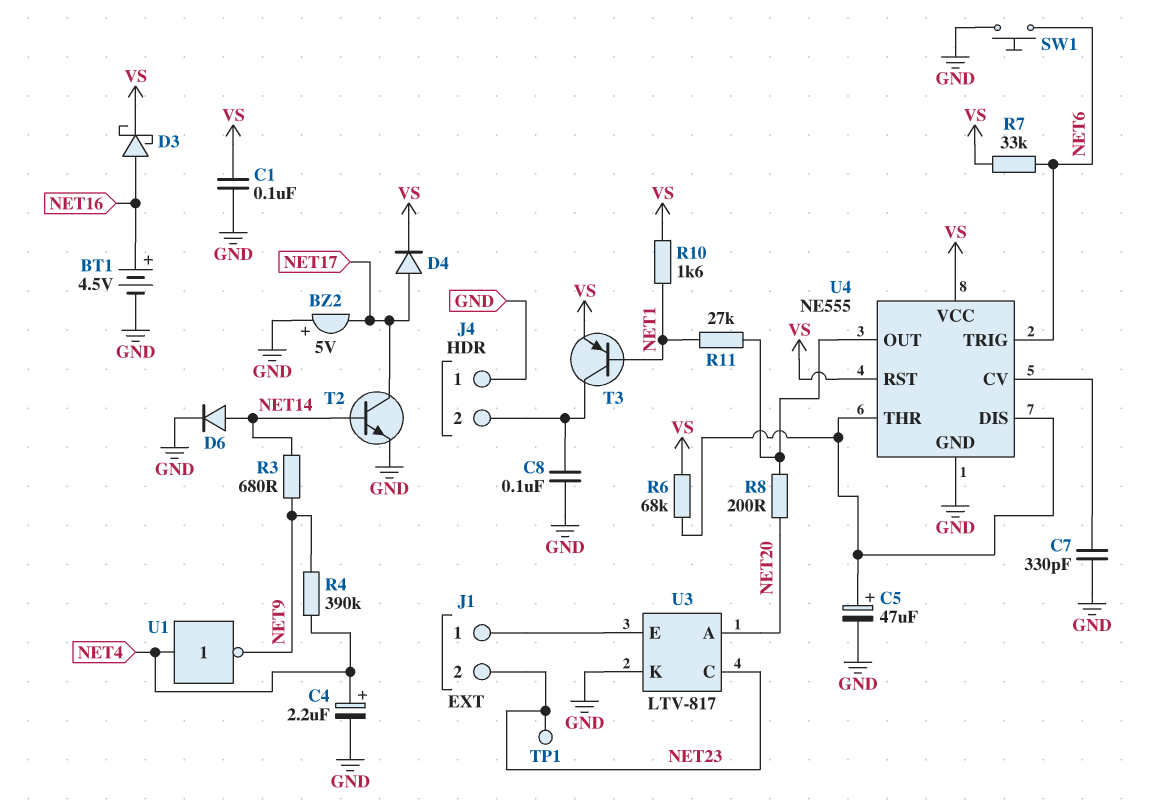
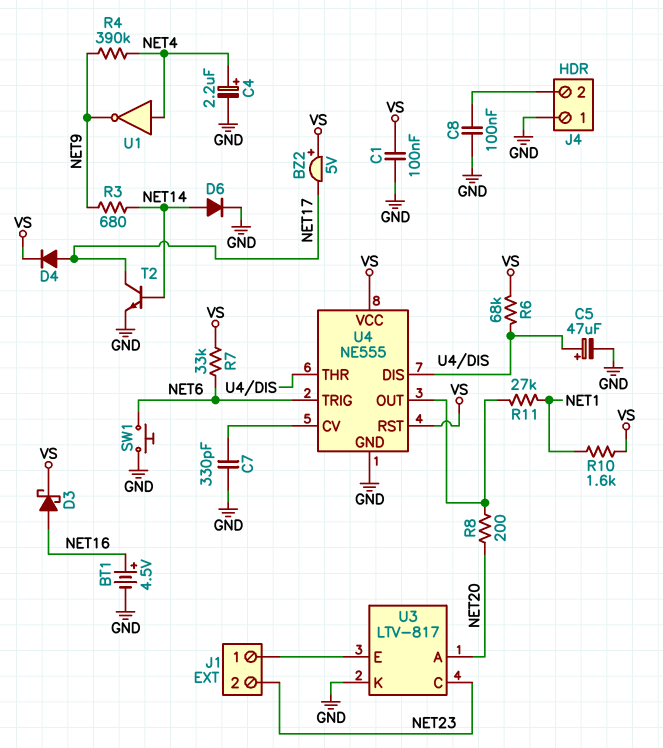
BZ2: buzzer 5V (plus GND, minus NET17) -> buzzer 5V (plus VS, minus NET17)
T3: PNP (B NET1, C J4/2, E VS) -> none
TP1: test point (NET23) -> none

